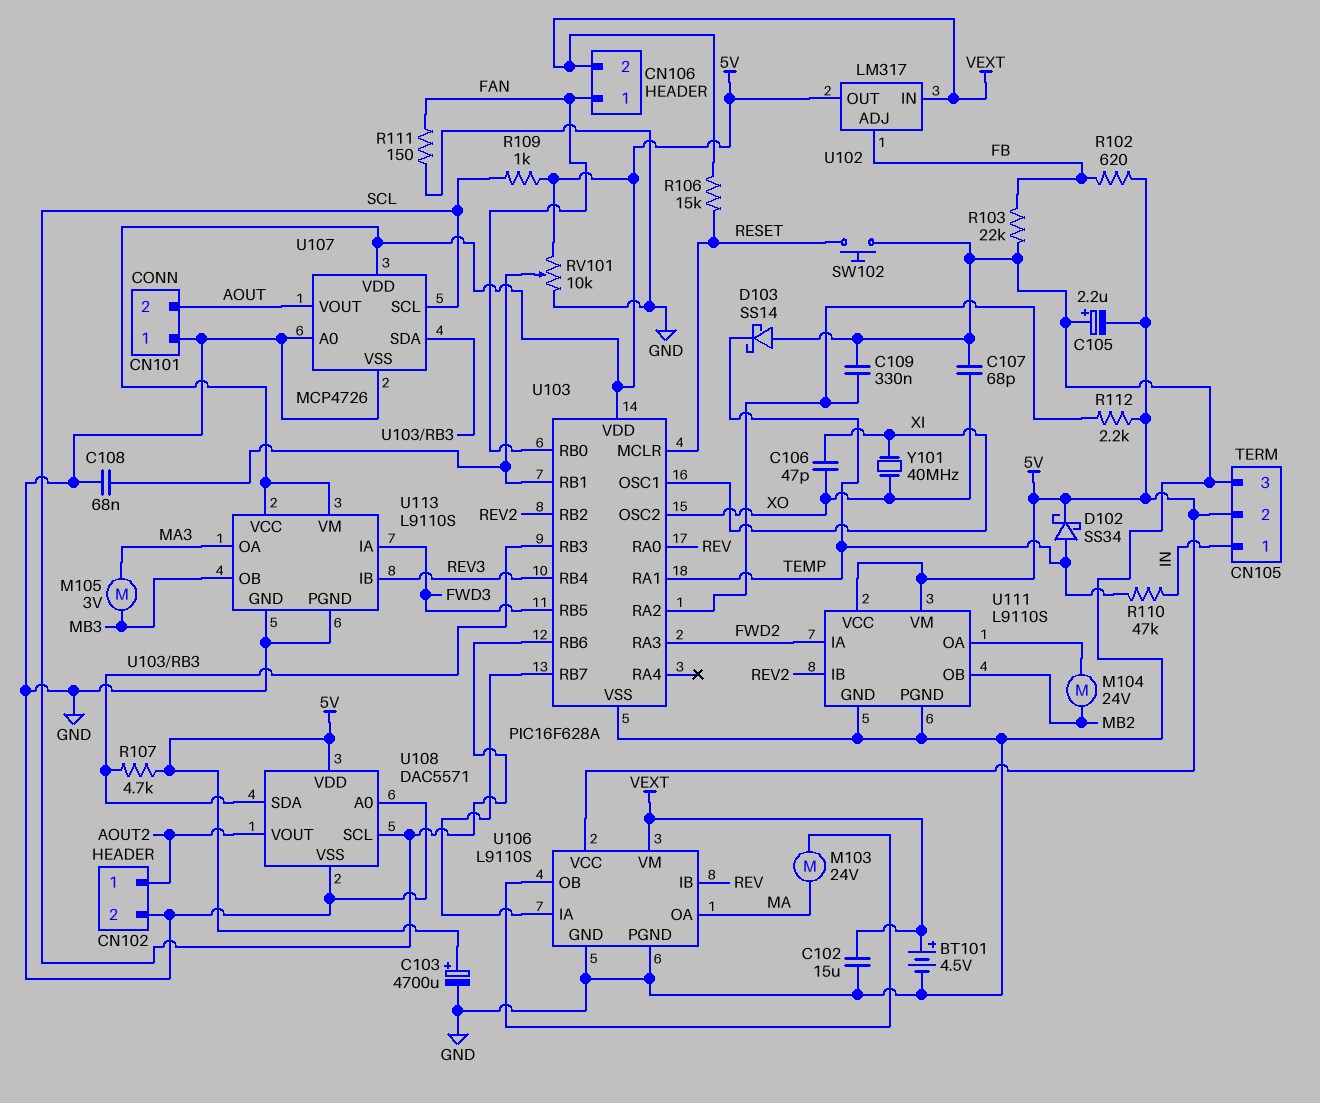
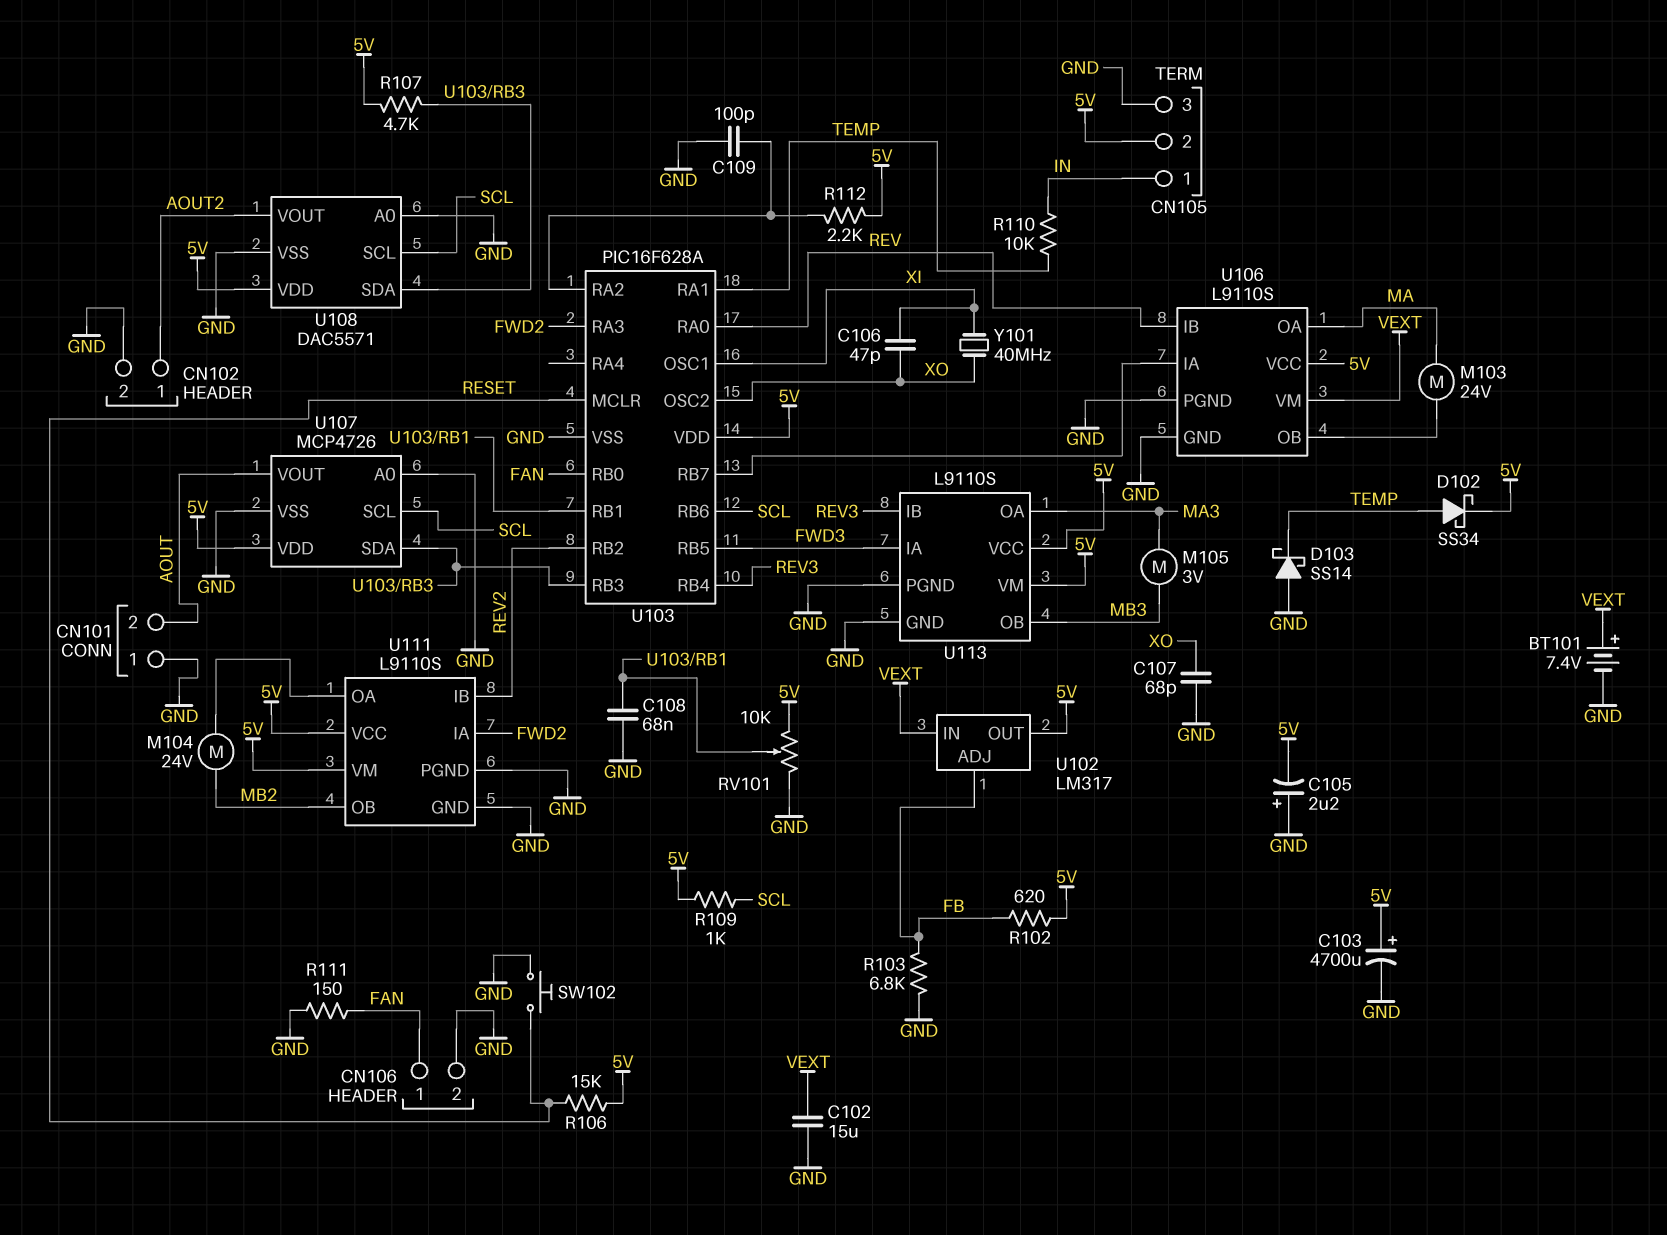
BT101: 4.5V (plus VEXT, minus GND) -> 7.4V (plus VEXT, minus GND)
C109: 330nF (GND, U103/RA2) -> 100pF (GND, U103/RA2)
CN106 pin 2: VEXT -> GND
R103: 22k (FB, GND) -> 6.8k (FB, GND)
R106: 15k (RESET, VEXT) -> 15k (5V, RESET)
R110: 47k (IN, TEMP) -> 10k (IN, TEMP)

